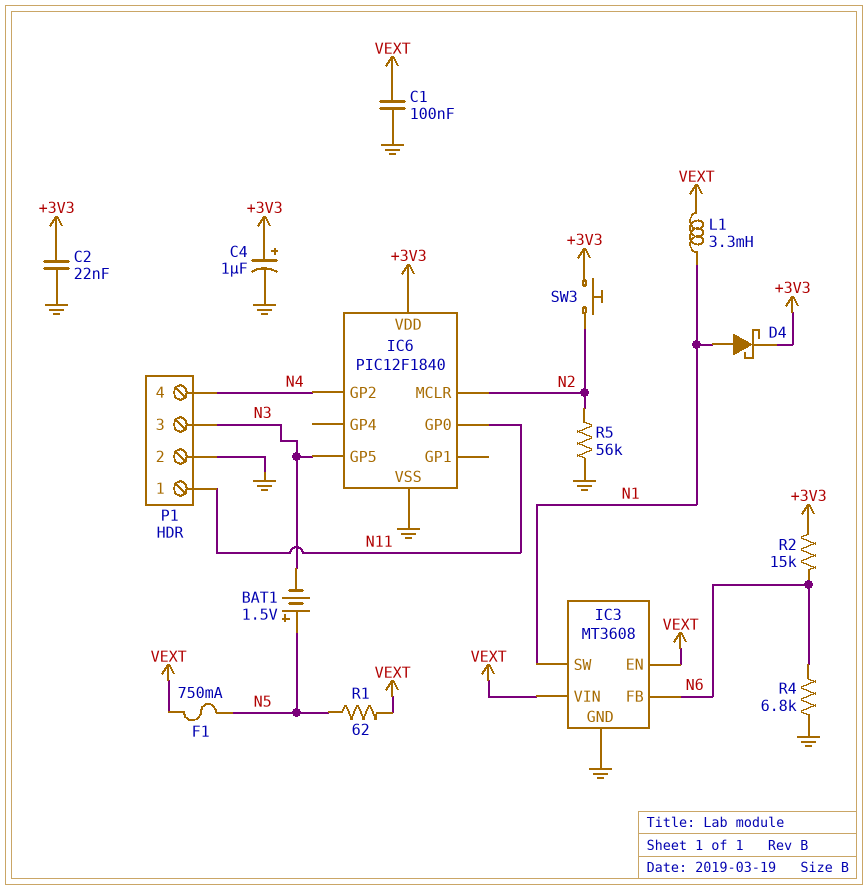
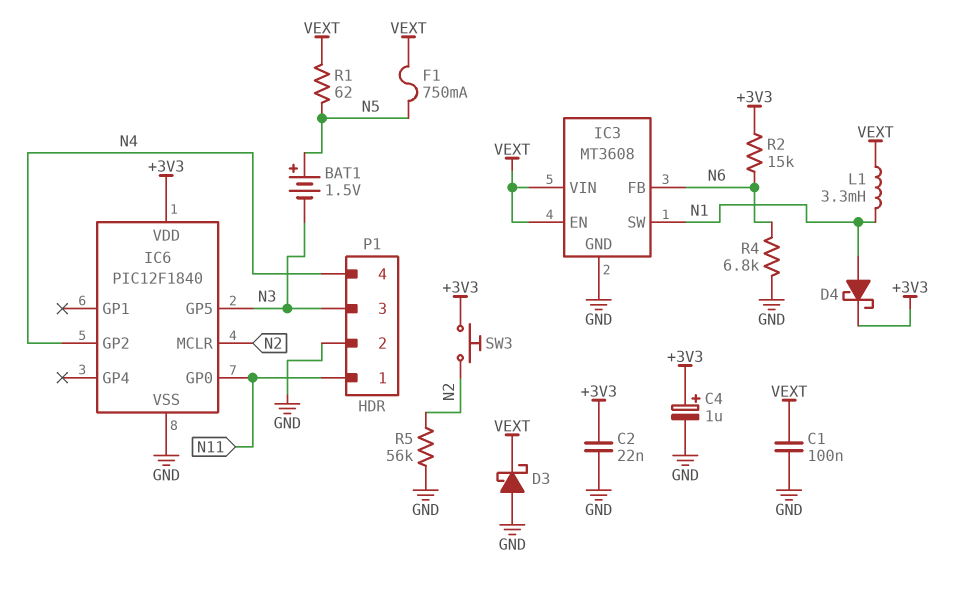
D3: none -> schottky (A GND, K VEXT)

